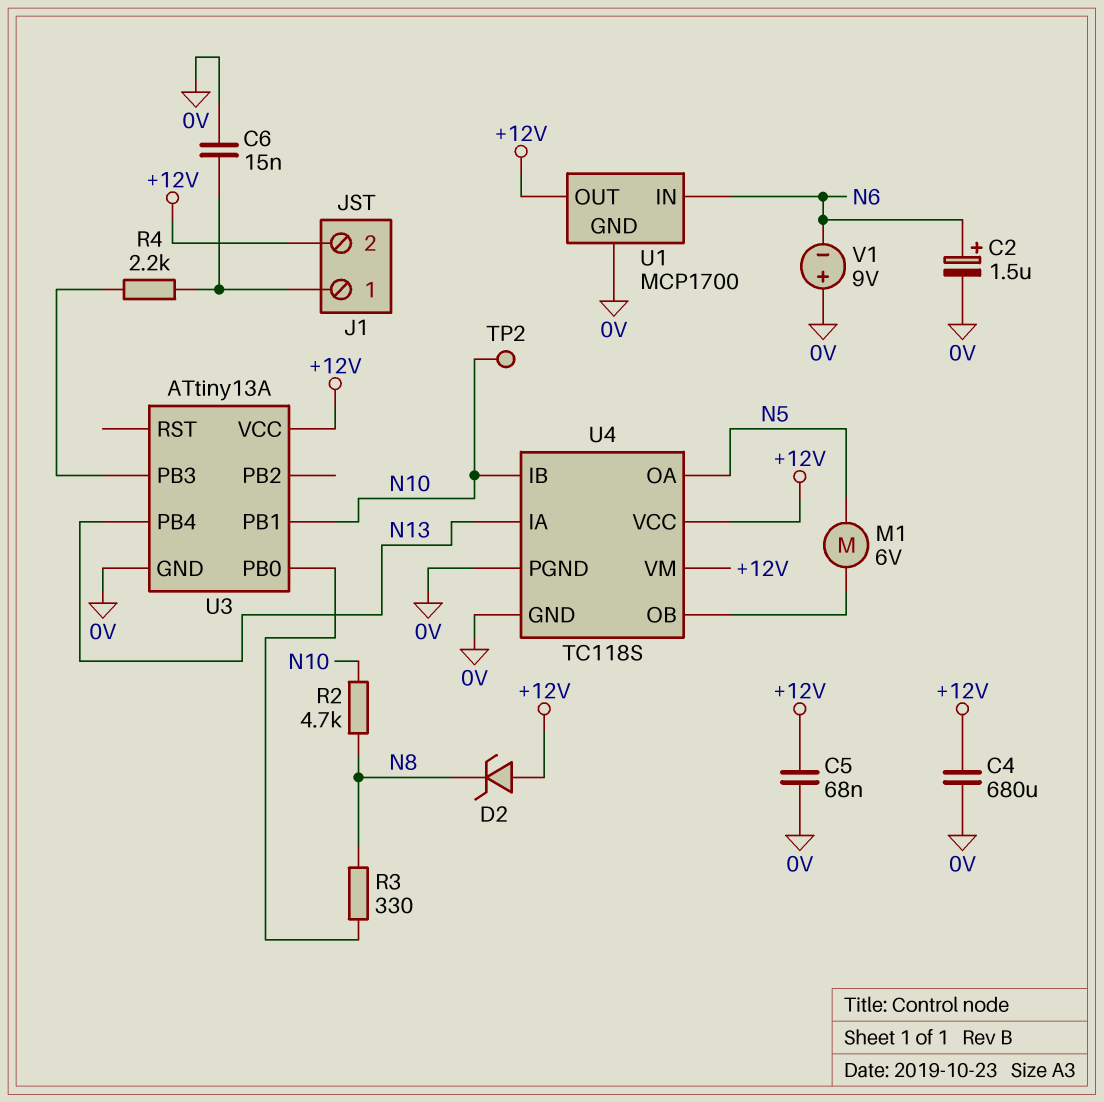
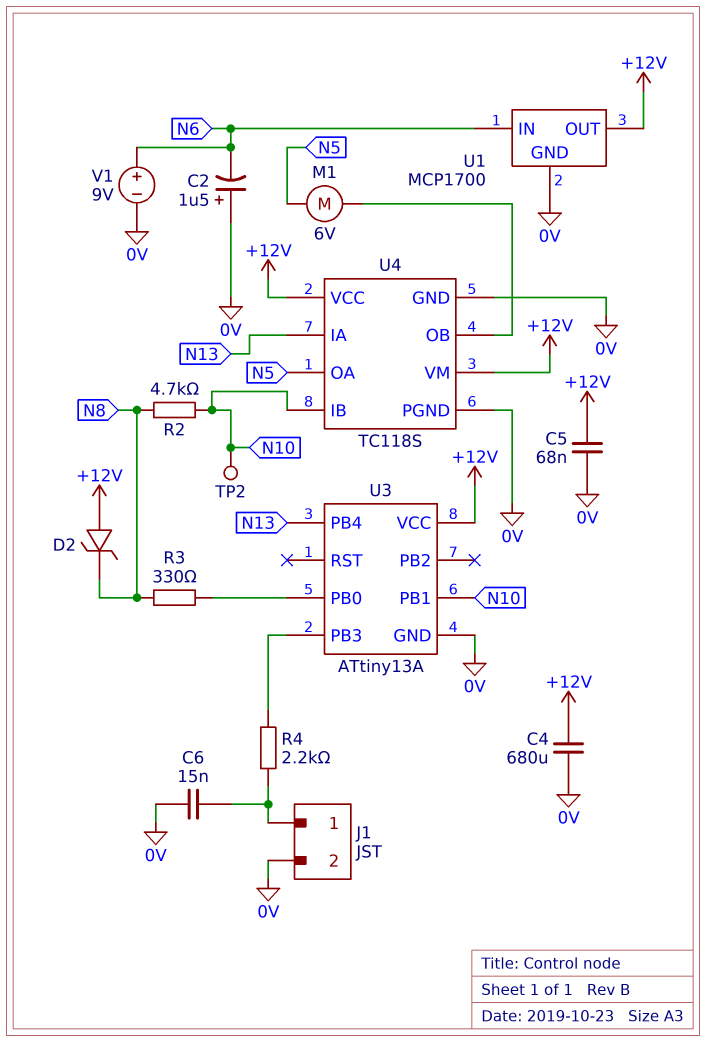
C2: 1.5uF (plus N6, minus 0V) -> 1.5uF (plus 0V, minus N6)
J1 pin 2: +12V -> 0V
V1: 9V (plus 0V, minus N6) -> 9V (plus N6, minus 0V)

